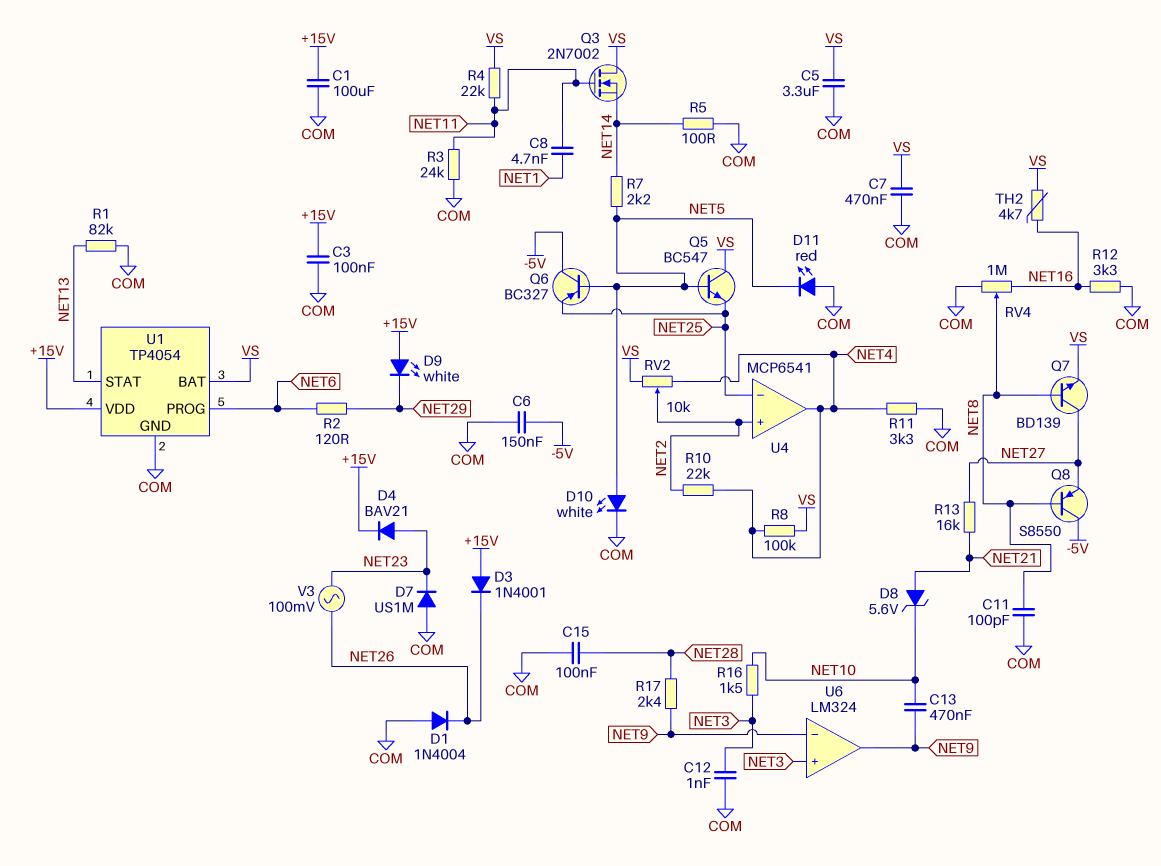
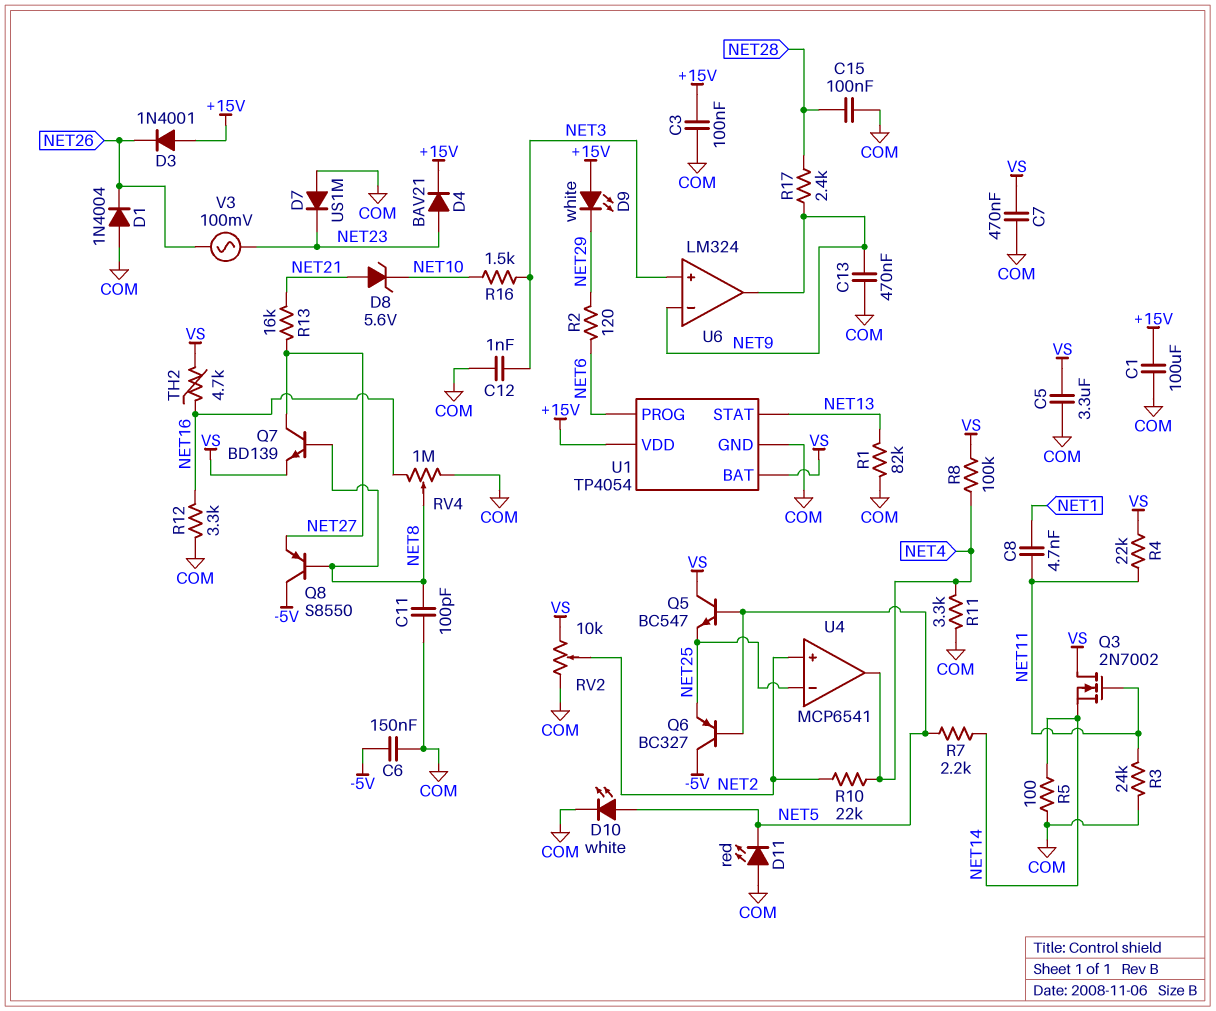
C13: 470nF (NET9, NET10) -> 470nF (COM, NET9)
RV2: 10k (NET4, VS, wiper NET2) -> 10k (COM, VS, wiper NET2)

